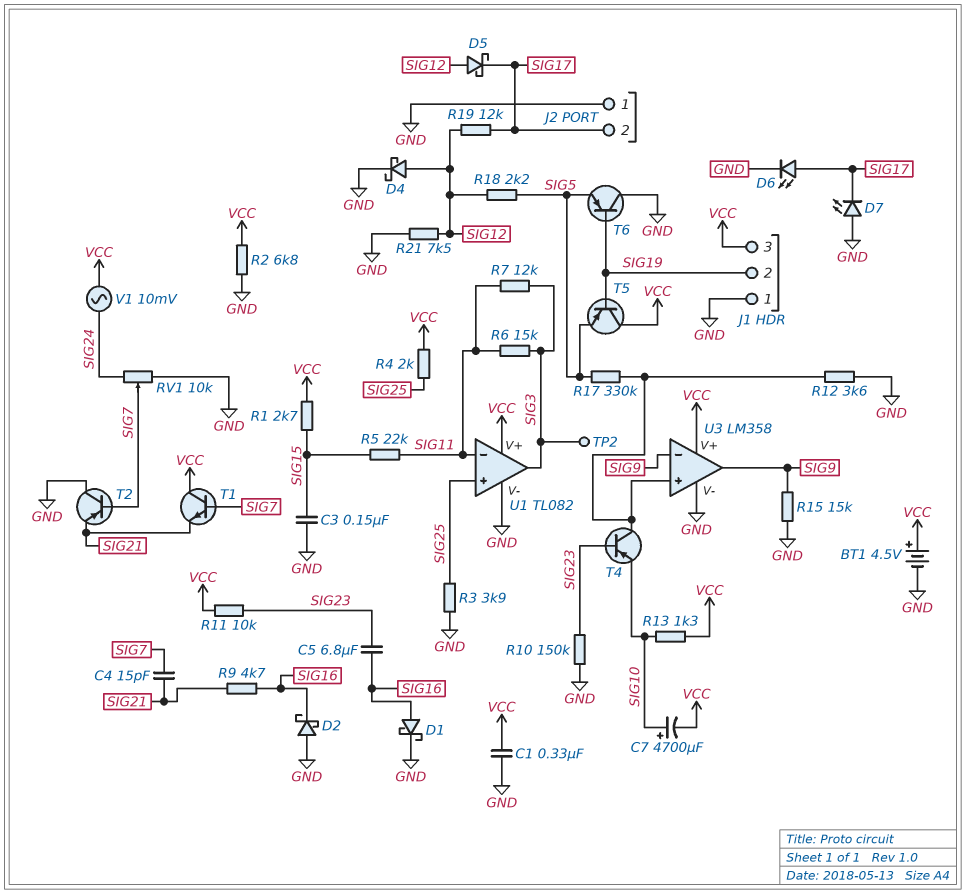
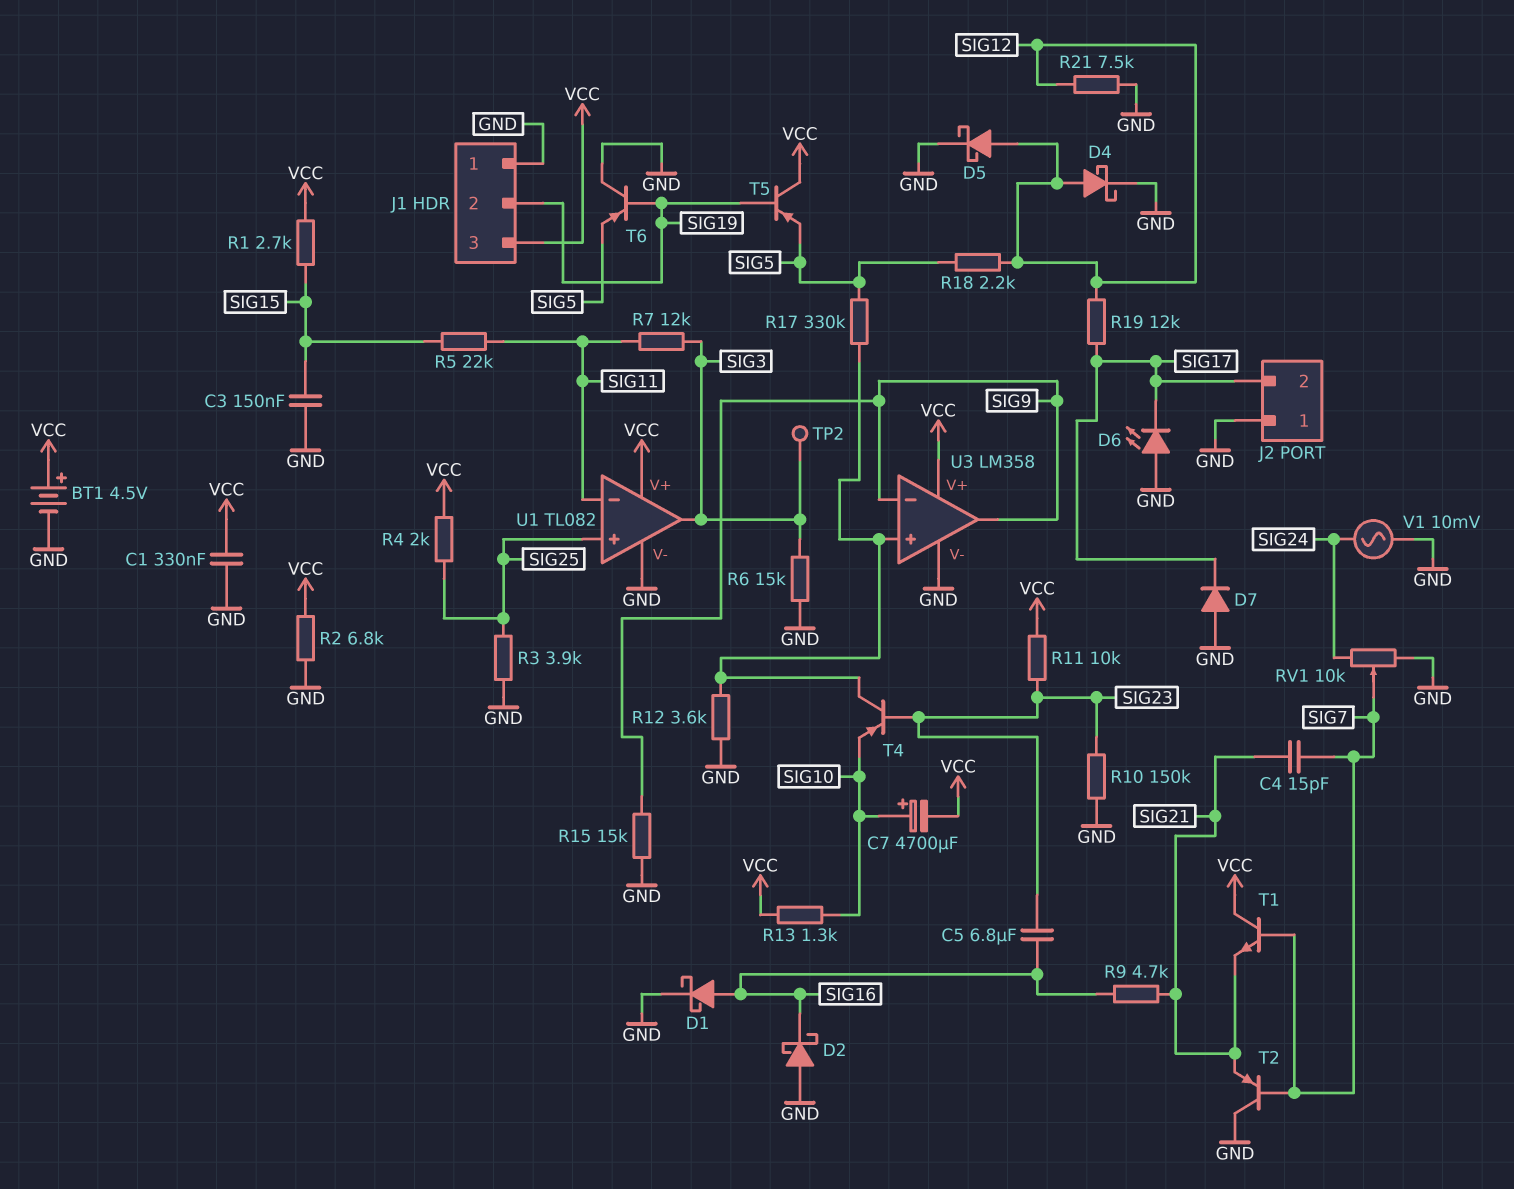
D5: schottky (A SIG12, K SIG17) -> schottky (A SIG12, K GND)
D6: LED (A SIG17, K GND) -> LED (A GND, K SIG17)
D7: LED (A GND, K SIG17) -> diode (A GND, K SIG17)
R6: 15k (SIG3, SIG11) -> 15k (GND, SIG3)
V1: AC 10mV (SIG24, VCC) -> AC 10mV (GND, SIG24)

